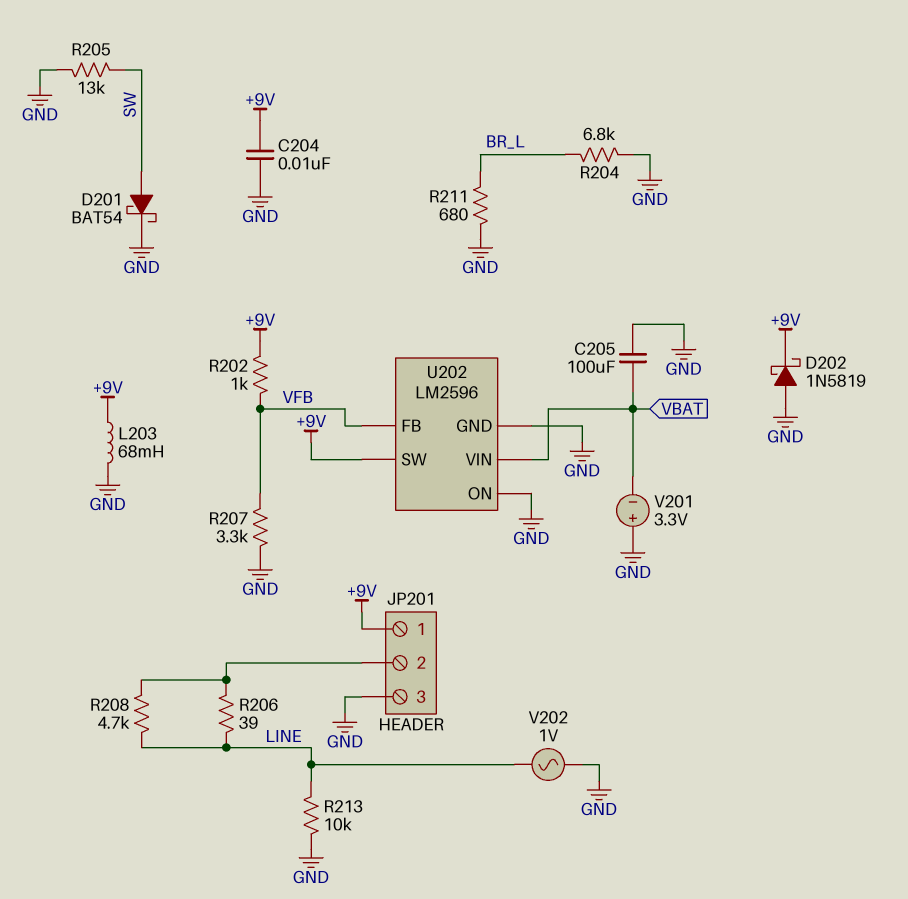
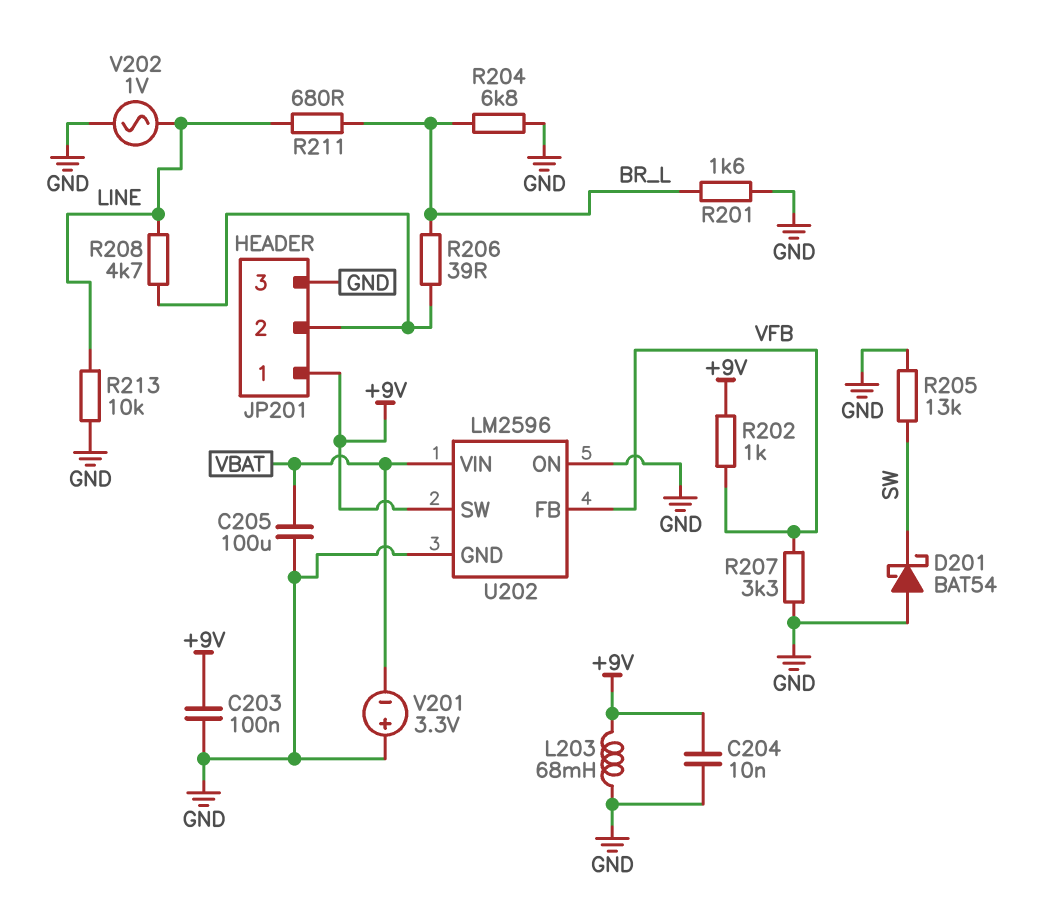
C203: none -> 100nF (+9V, GND)
D201: schottky BAT54 (A SW, K GND) -> schottky BAT54 (A GND, K SW)
D202: schottky 1N5819 (A GND, K +9V) -> none
R201: none -> 1.6k (BR_L, GND)
R206: 39 (JP201/2, LINE) -> 39 (BR_L, JP201/2)
R211: 680 (BR_L, GND) -> 680 (BR_L, LINE)

